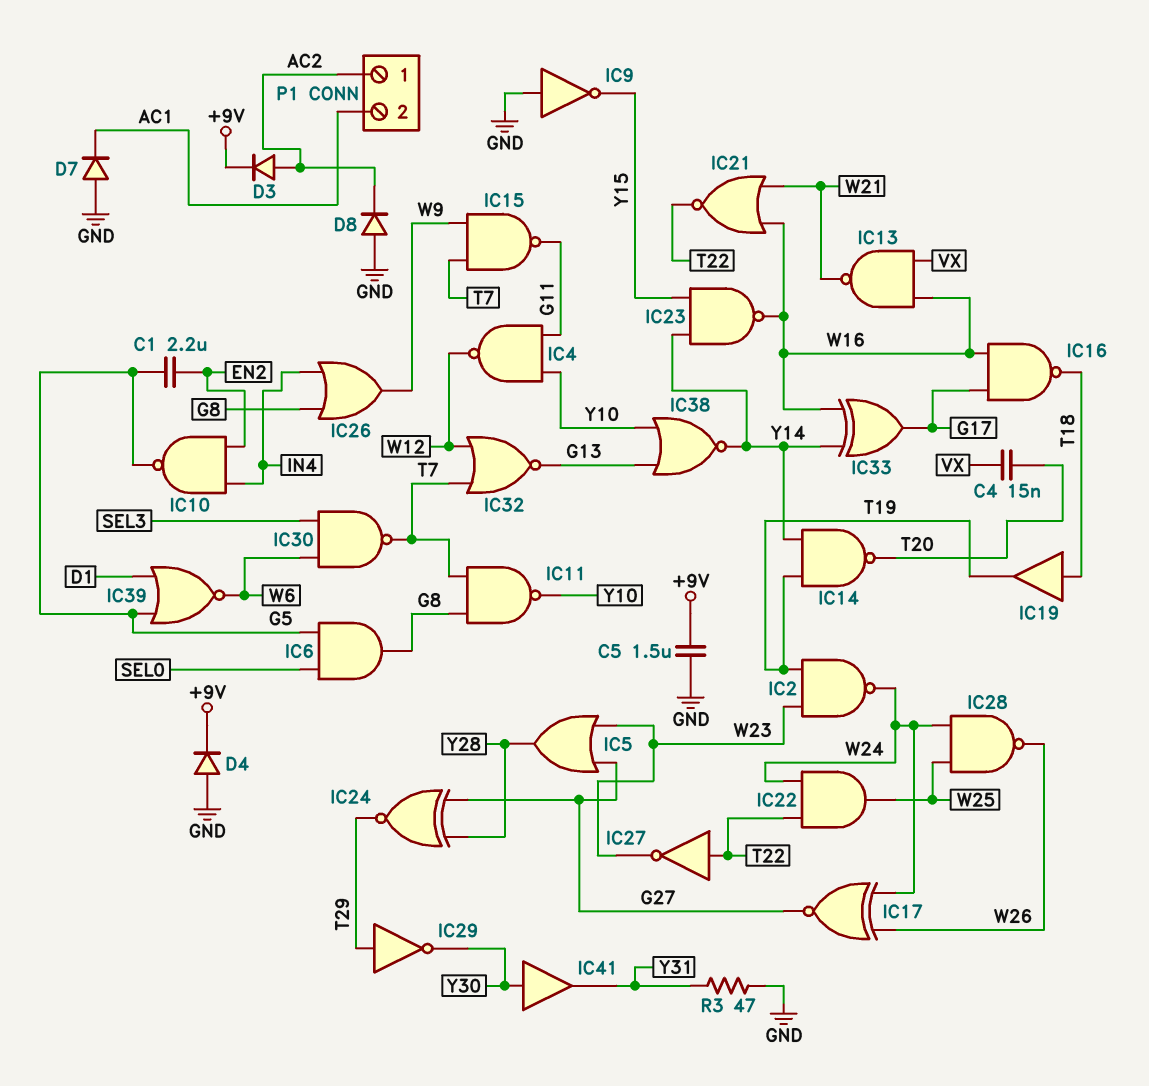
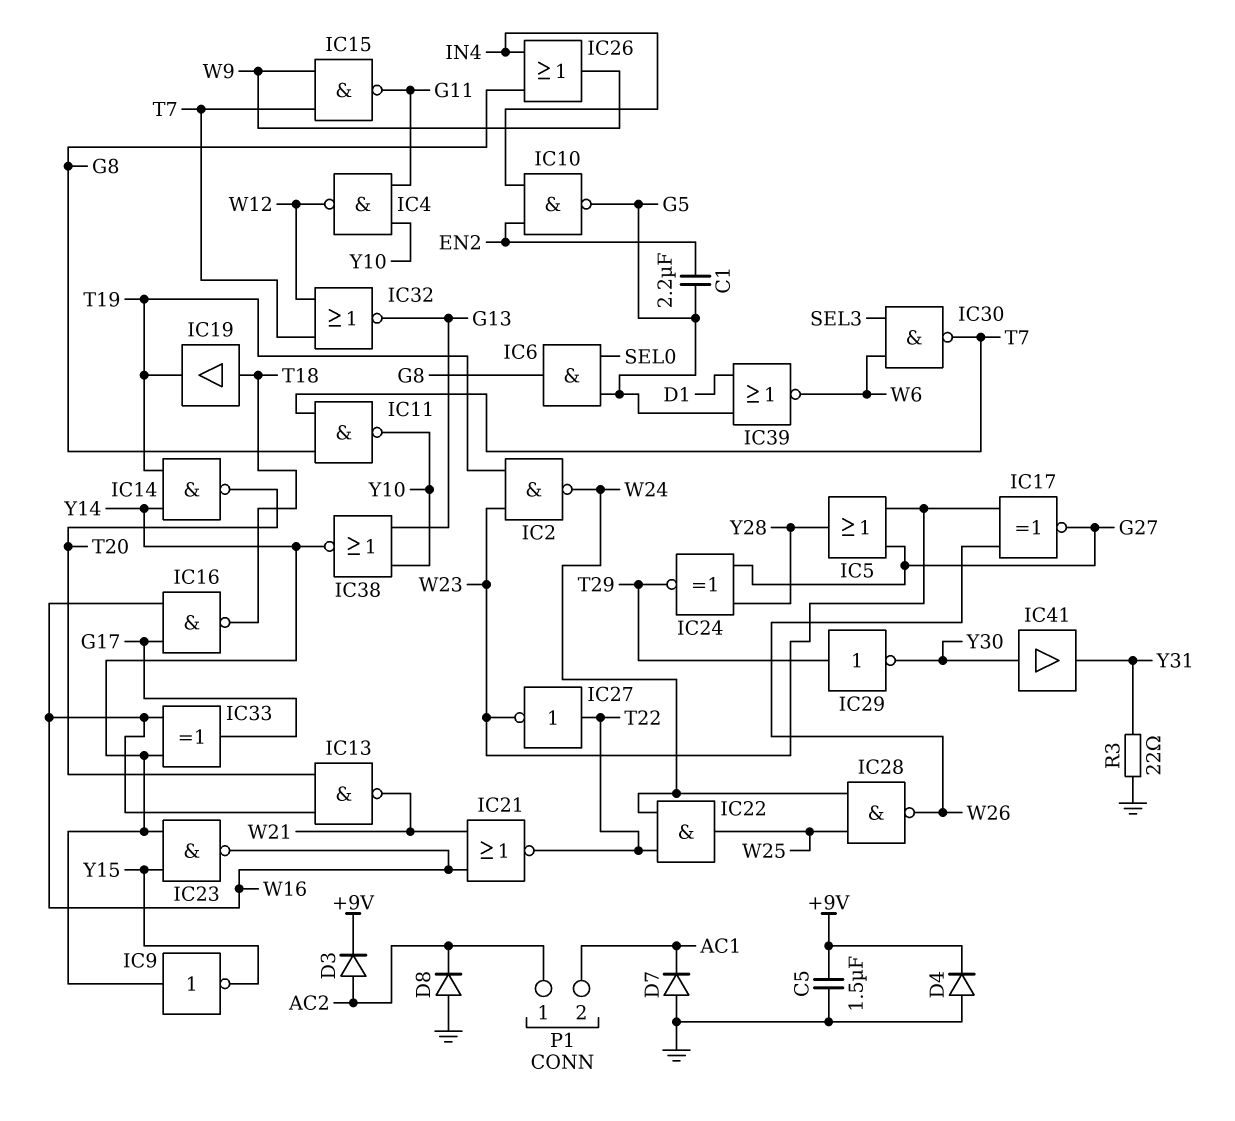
C4: 15nF (T20, VX) -> none
IC9: NOT (in GND, out Y15) -> NOT (in Y14, out Y15)
IC13: NAND (in VX, in W16, out W21) -> NAND (in T20, in W16, out W21)
IC17: XNOR (in W24, in W26, out G27) -> XNOR (in W23, in W26, out G27)
R3: 47 (GND, Y31) -> 22 (GND, Y31)

